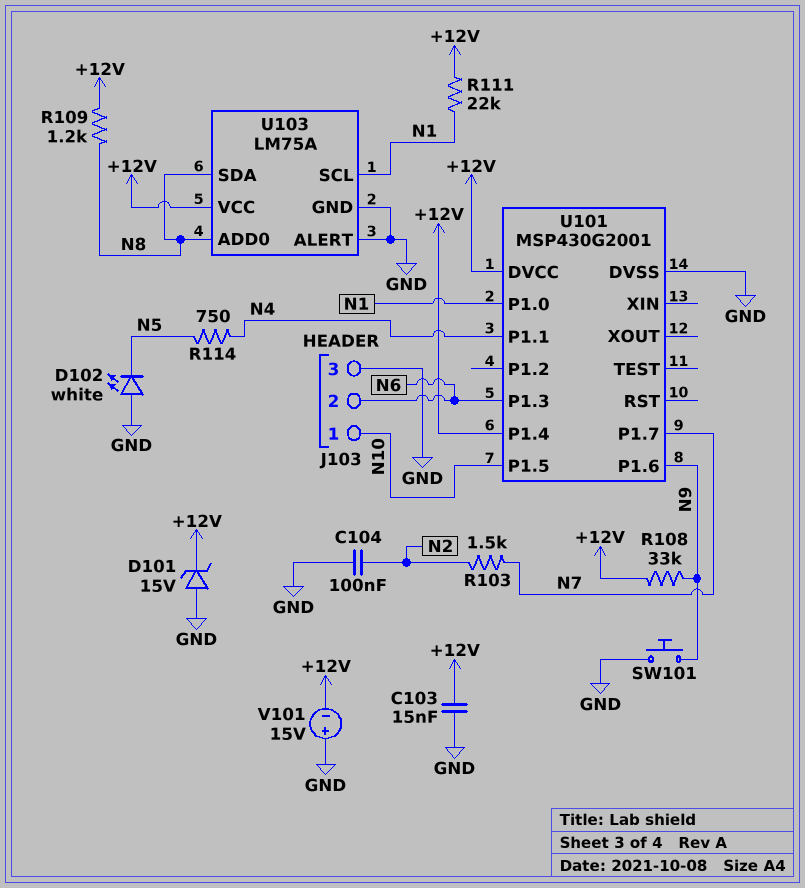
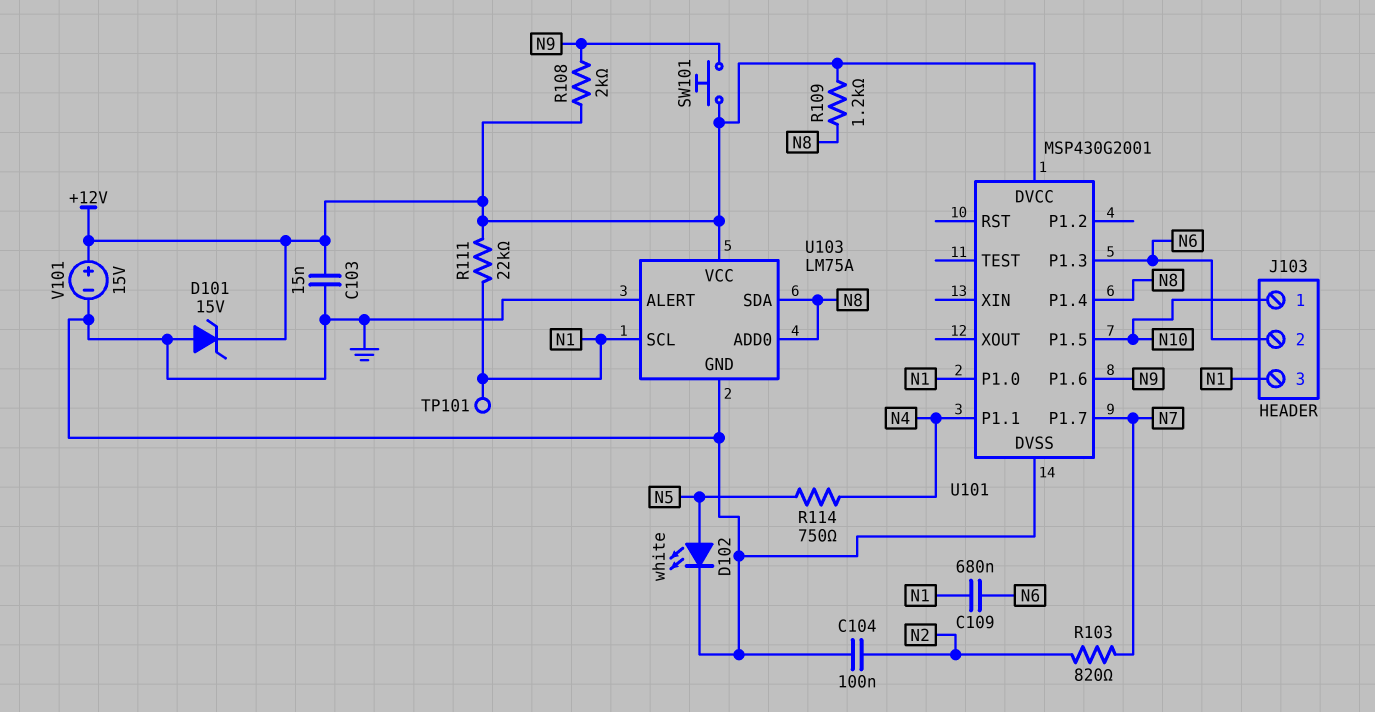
C109: none -> 680nF (N1, N6)
D102: LED white (A GND, K N5) -> LED white (A N5, K GND)
J103 pin 3: GND -> N1
R103: 1.5k (N2, N7) -> 820 (N2, N7)
R108: 33k (+12V, N9) -> 2k (+12V, N9)
SW101: button (GND, N9) -> button (+12V, N9)
TP101: none -> test point (N1)
U101 pin P1.4: +12V -> N8
V101: 15V (plus GND, minus +12V) -> 15V (plus +12V, minus GND)

